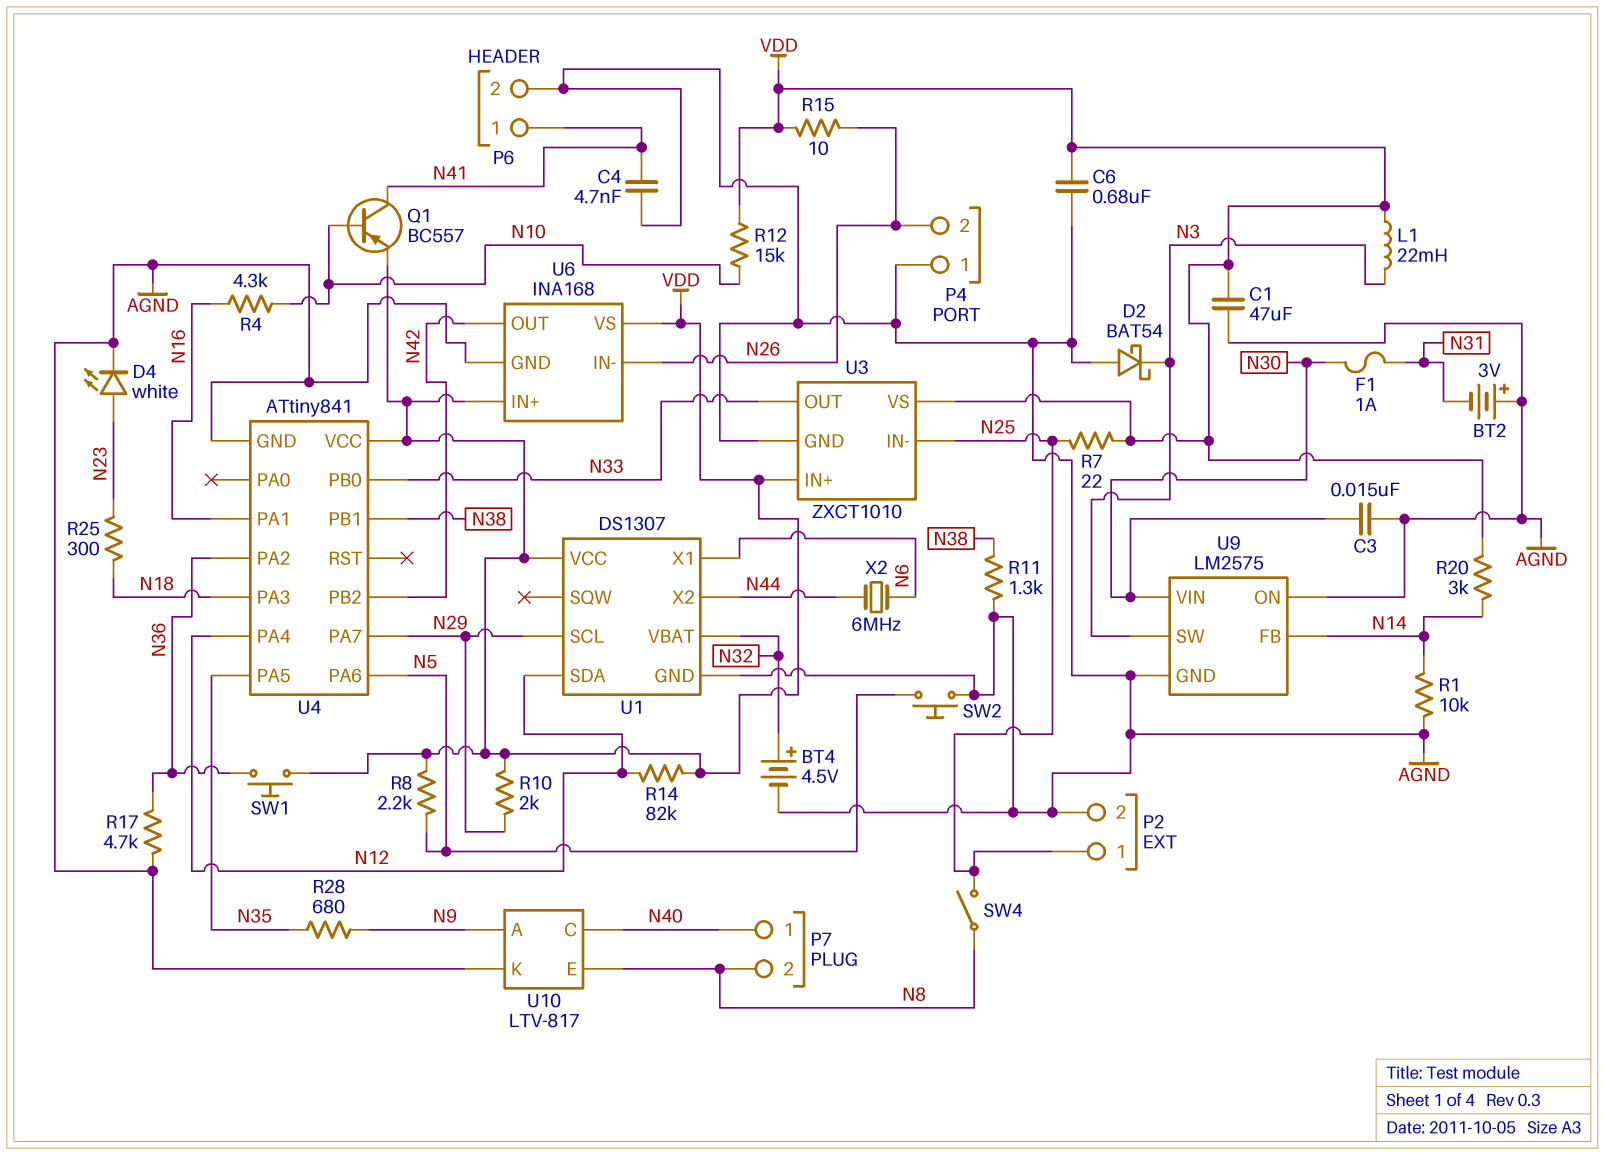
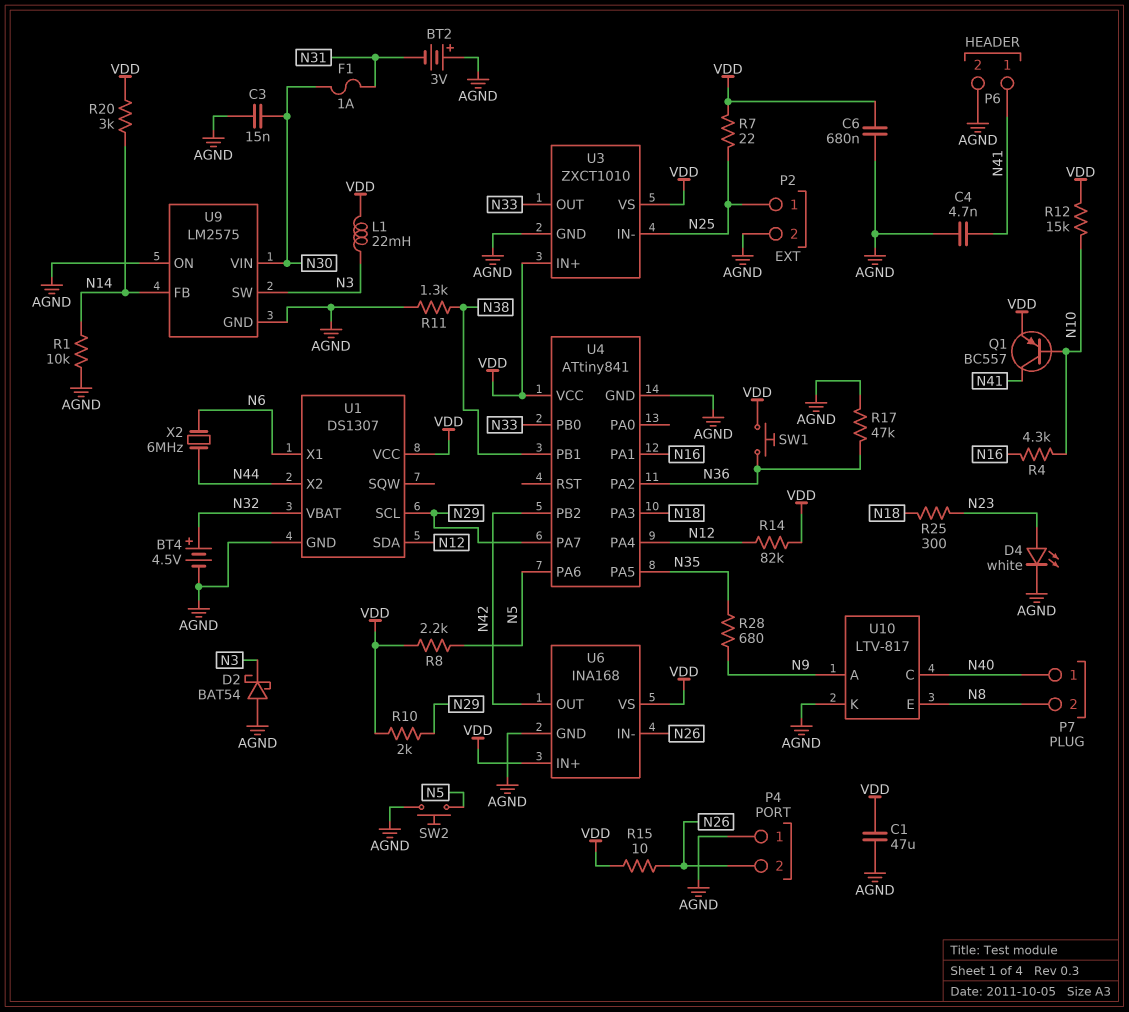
R17: 4.7k (AGND, N36) -> 47k (AGND, N36)
SW4: switch (N8, N25) -> none

